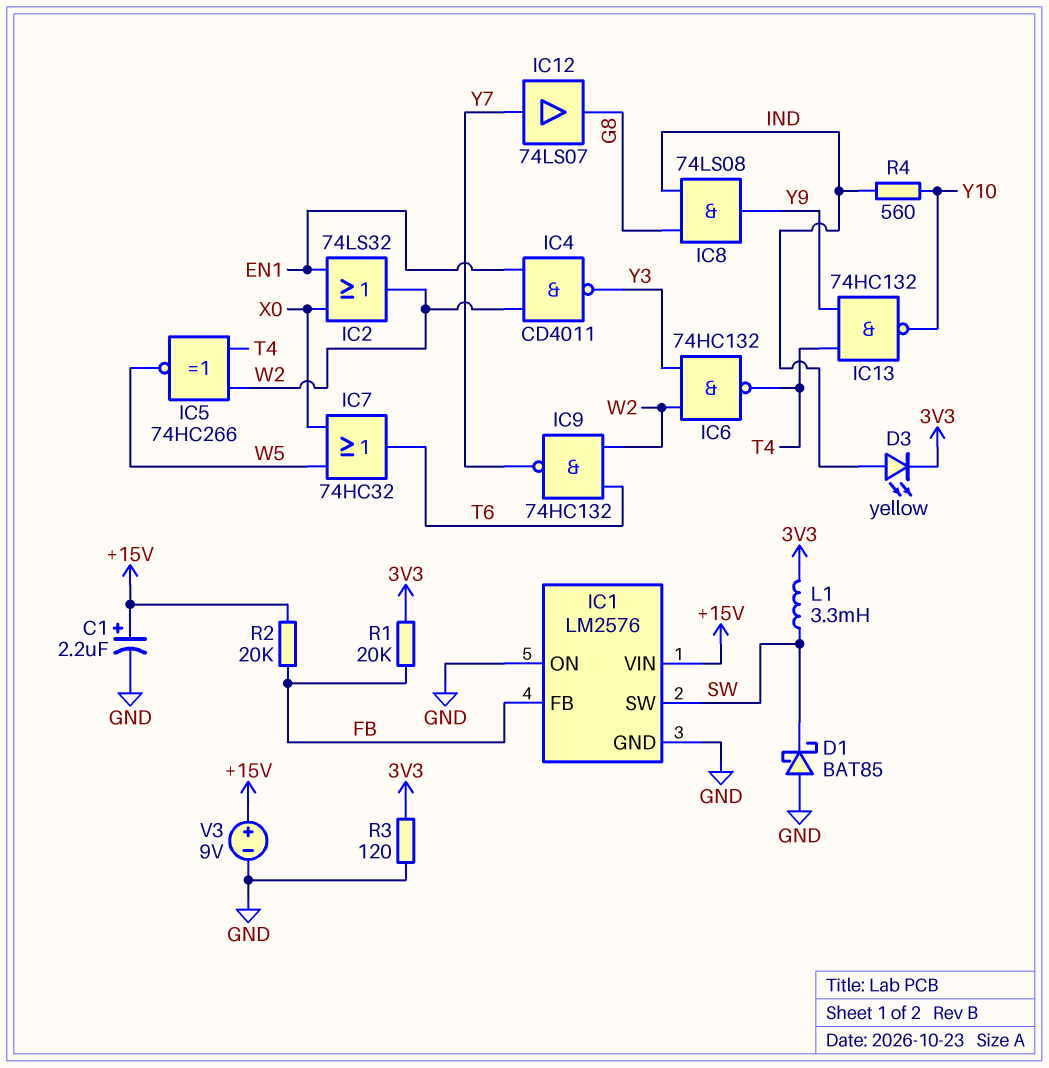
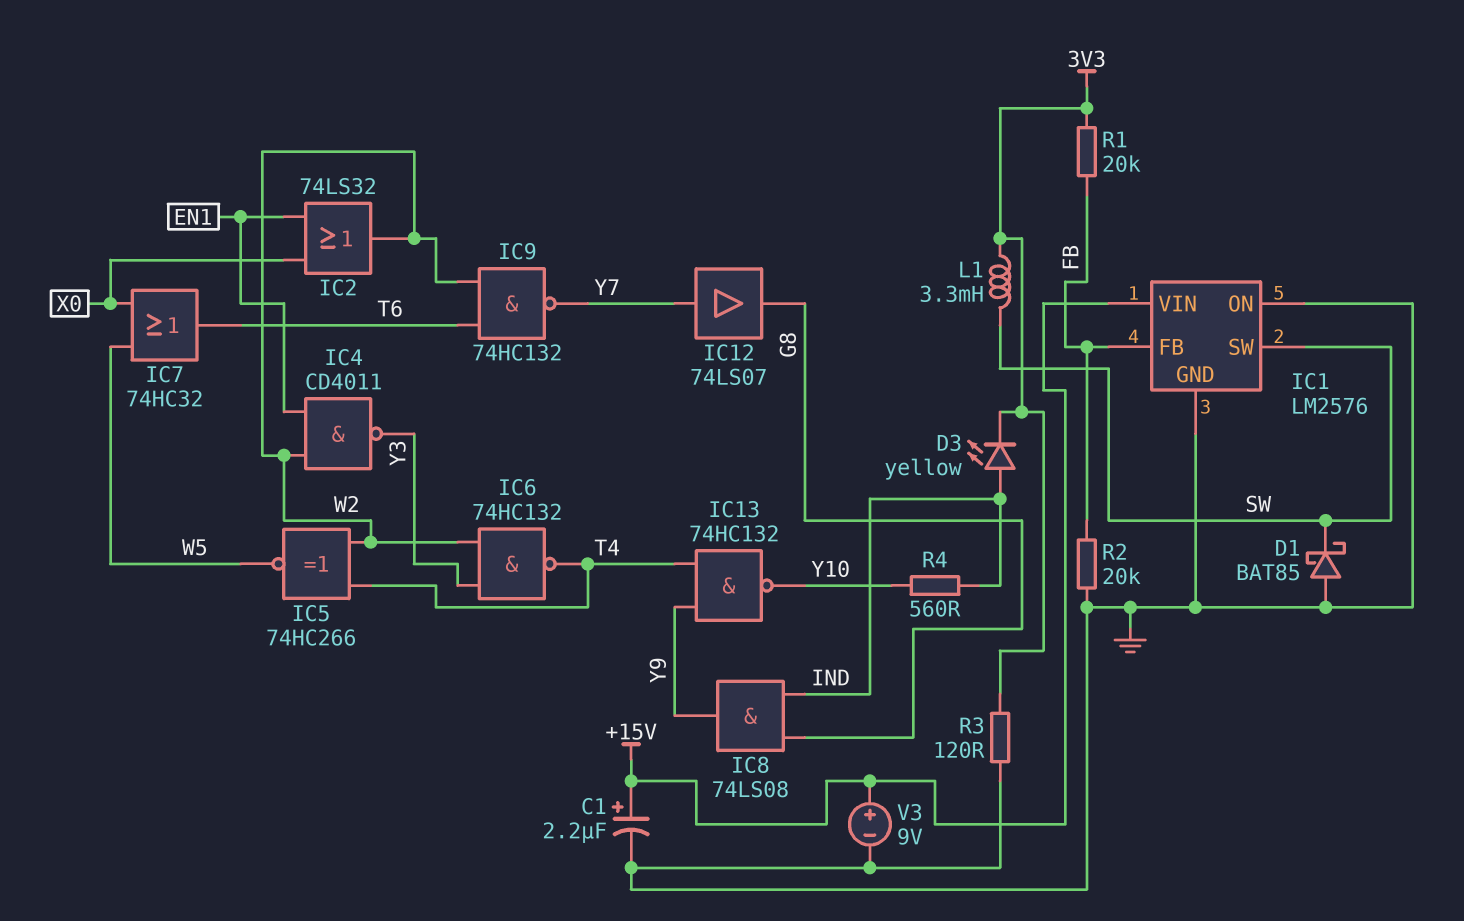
R2: 20k (+15V, FB) -> 20k (FB, GND)

